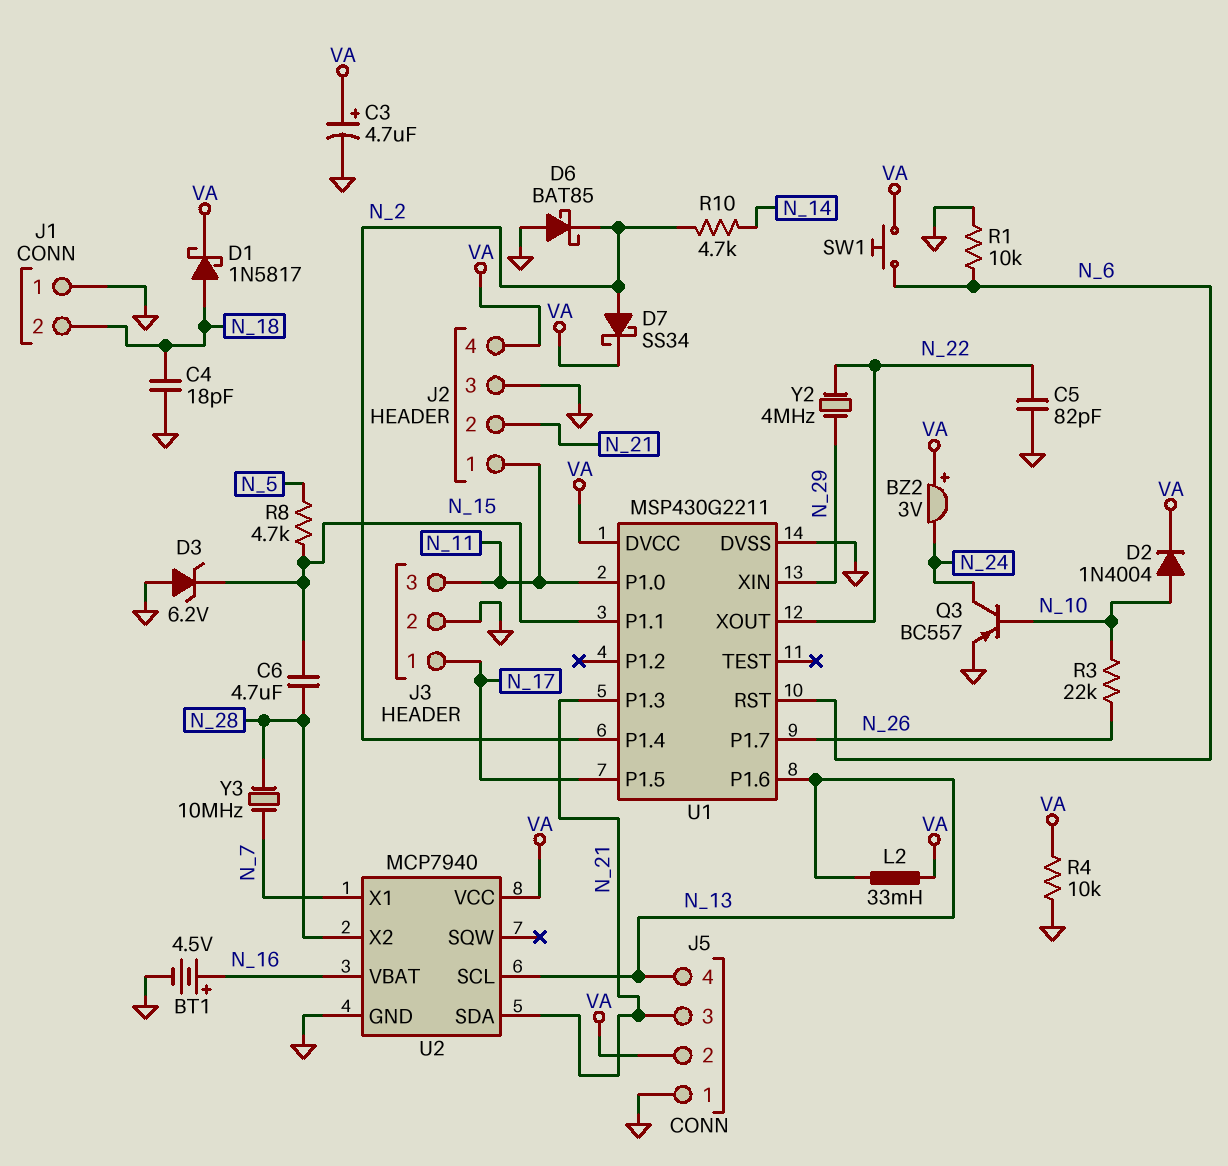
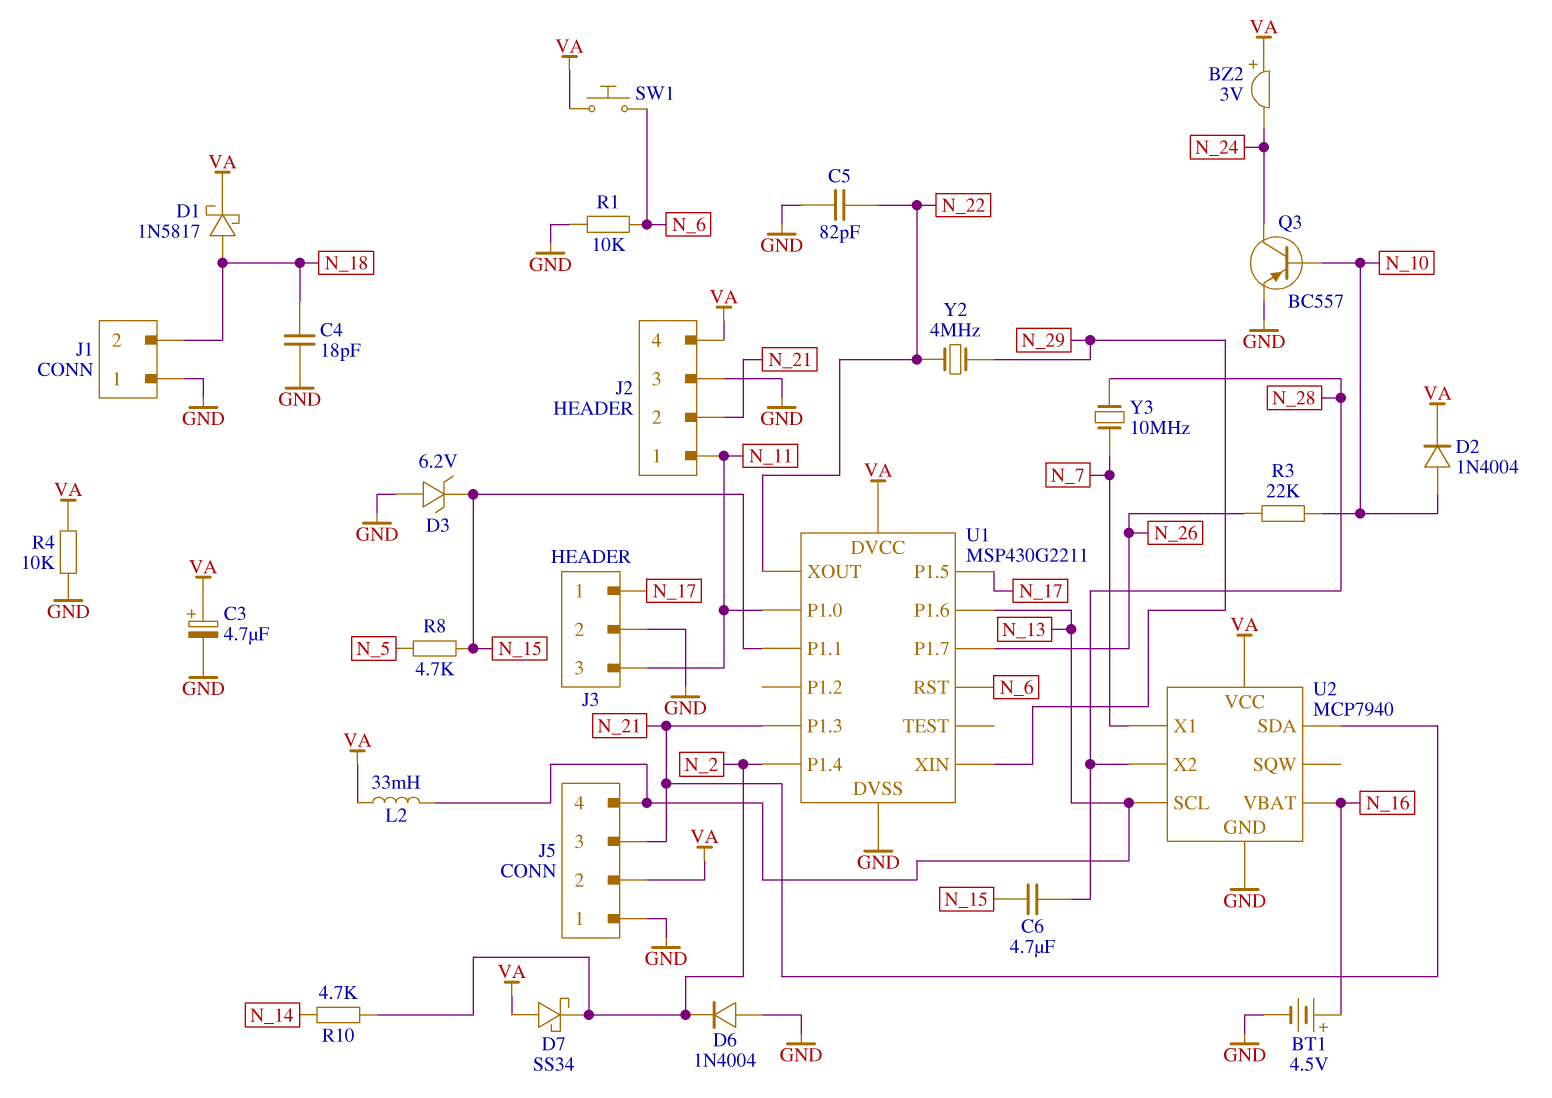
D6: schottky BAT85 (A GND, K N_2) -> diode 1N4004 (A GND, K N_2)
D7: schottky SS34 (A N_2, K VA) -> schottky SS34 (A VA, K N_2)

